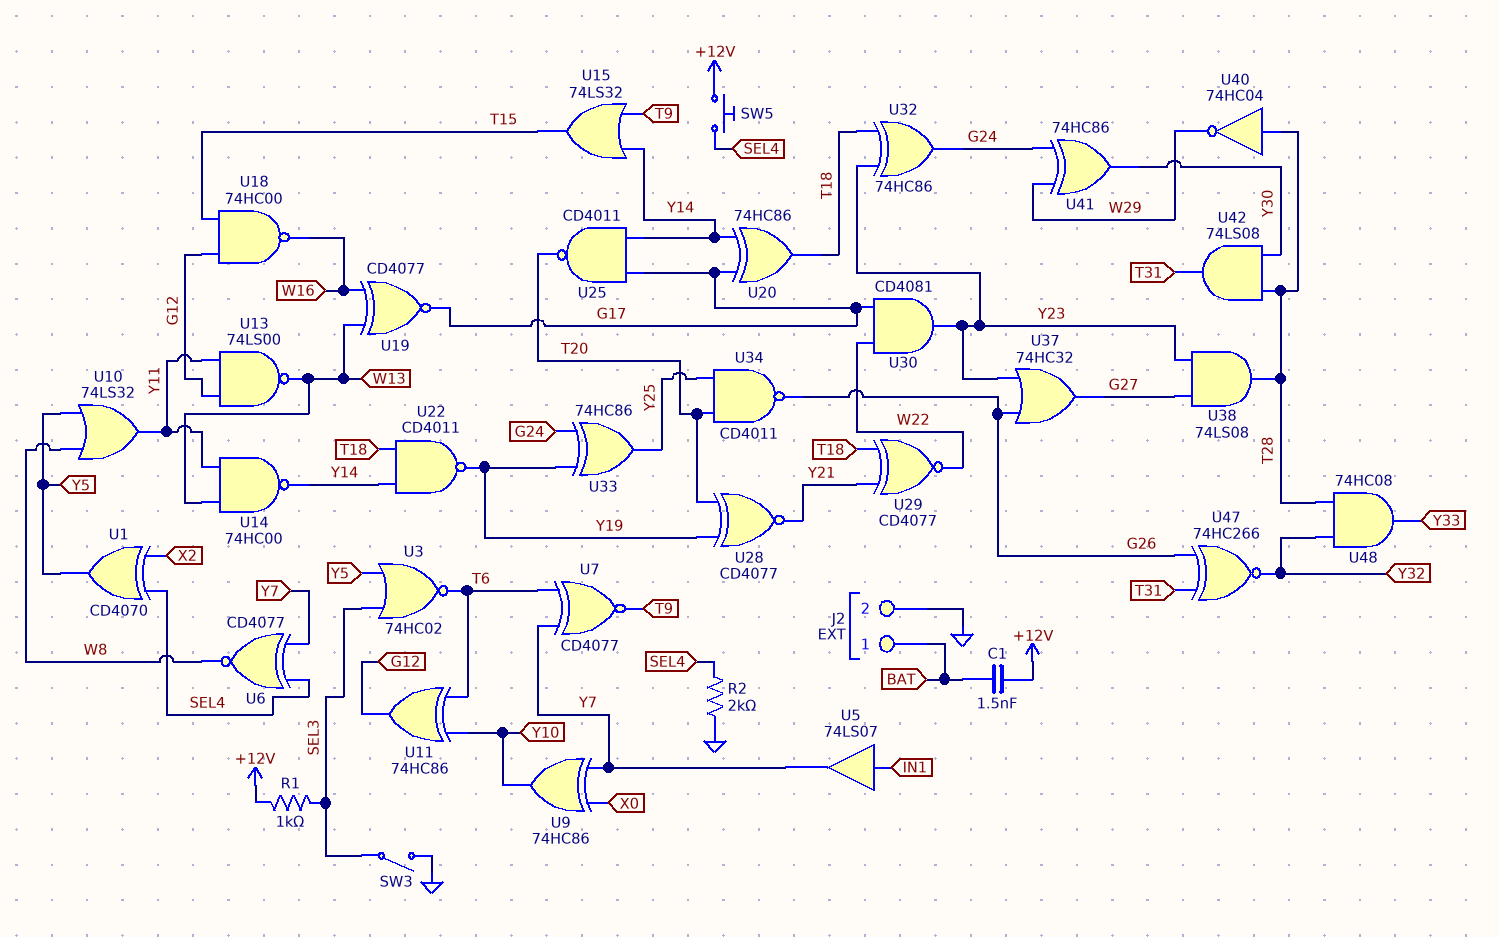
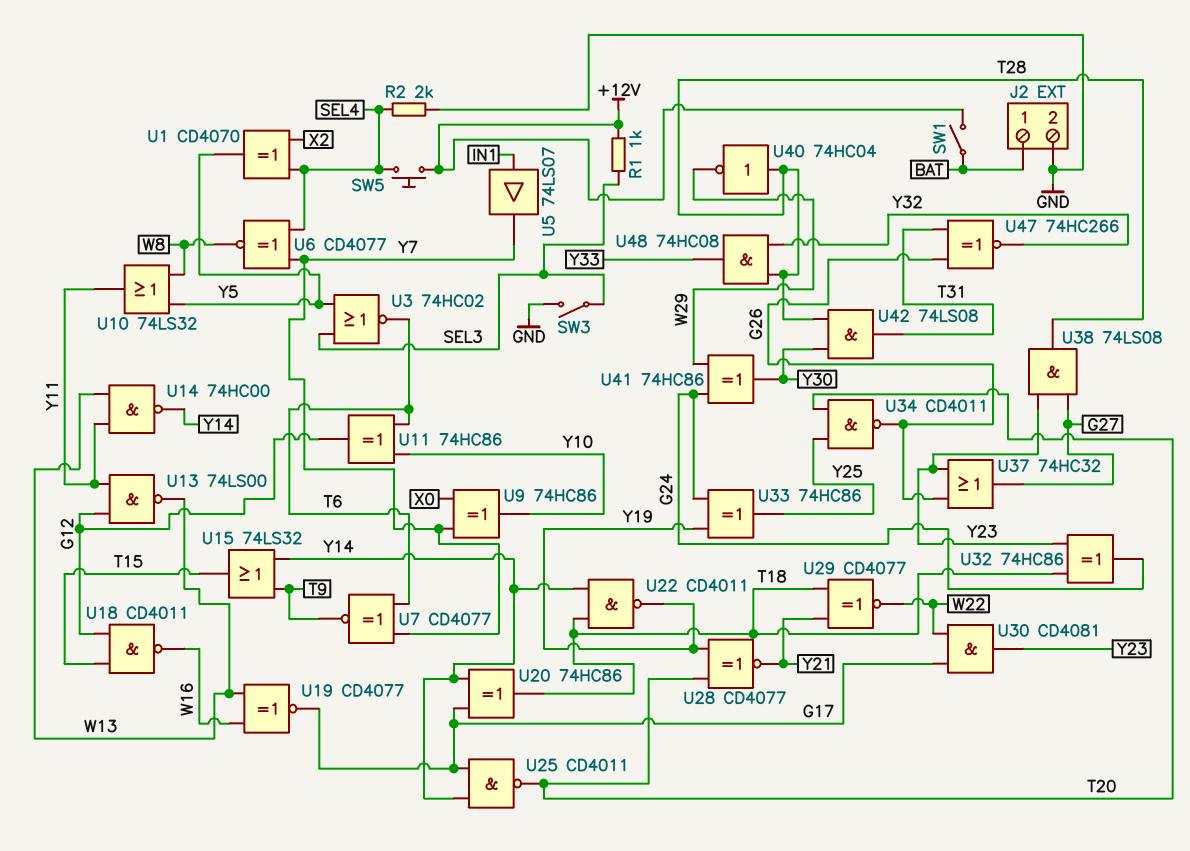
C1: 1.5nF (+12V, BAT) -> none
SW1: none -> switch (+12V, BAT)
U18: NAND 74HC00 (in G12, in T15, out W16) -> NAND CD4011 (in G12, in T15, out W16)

